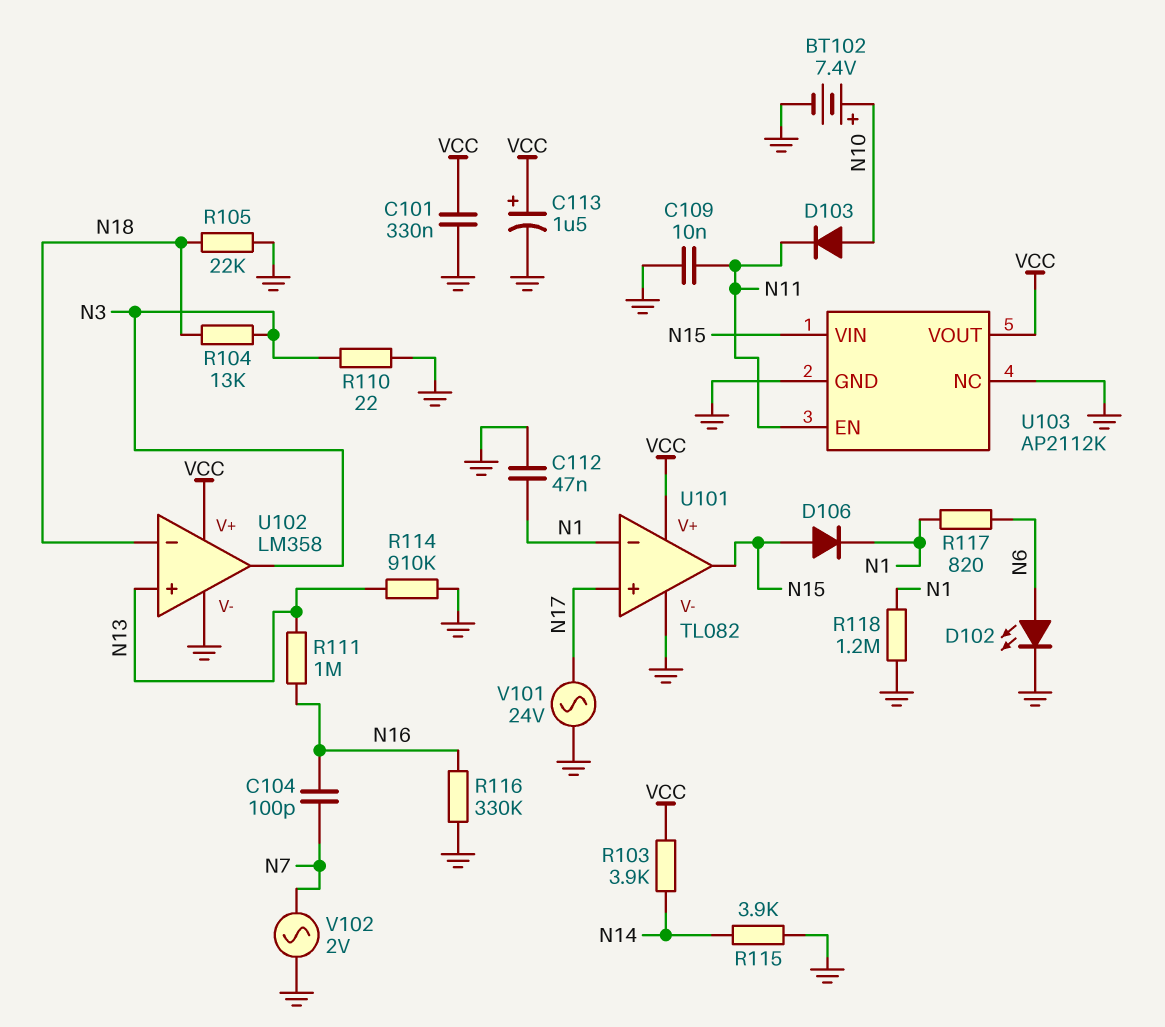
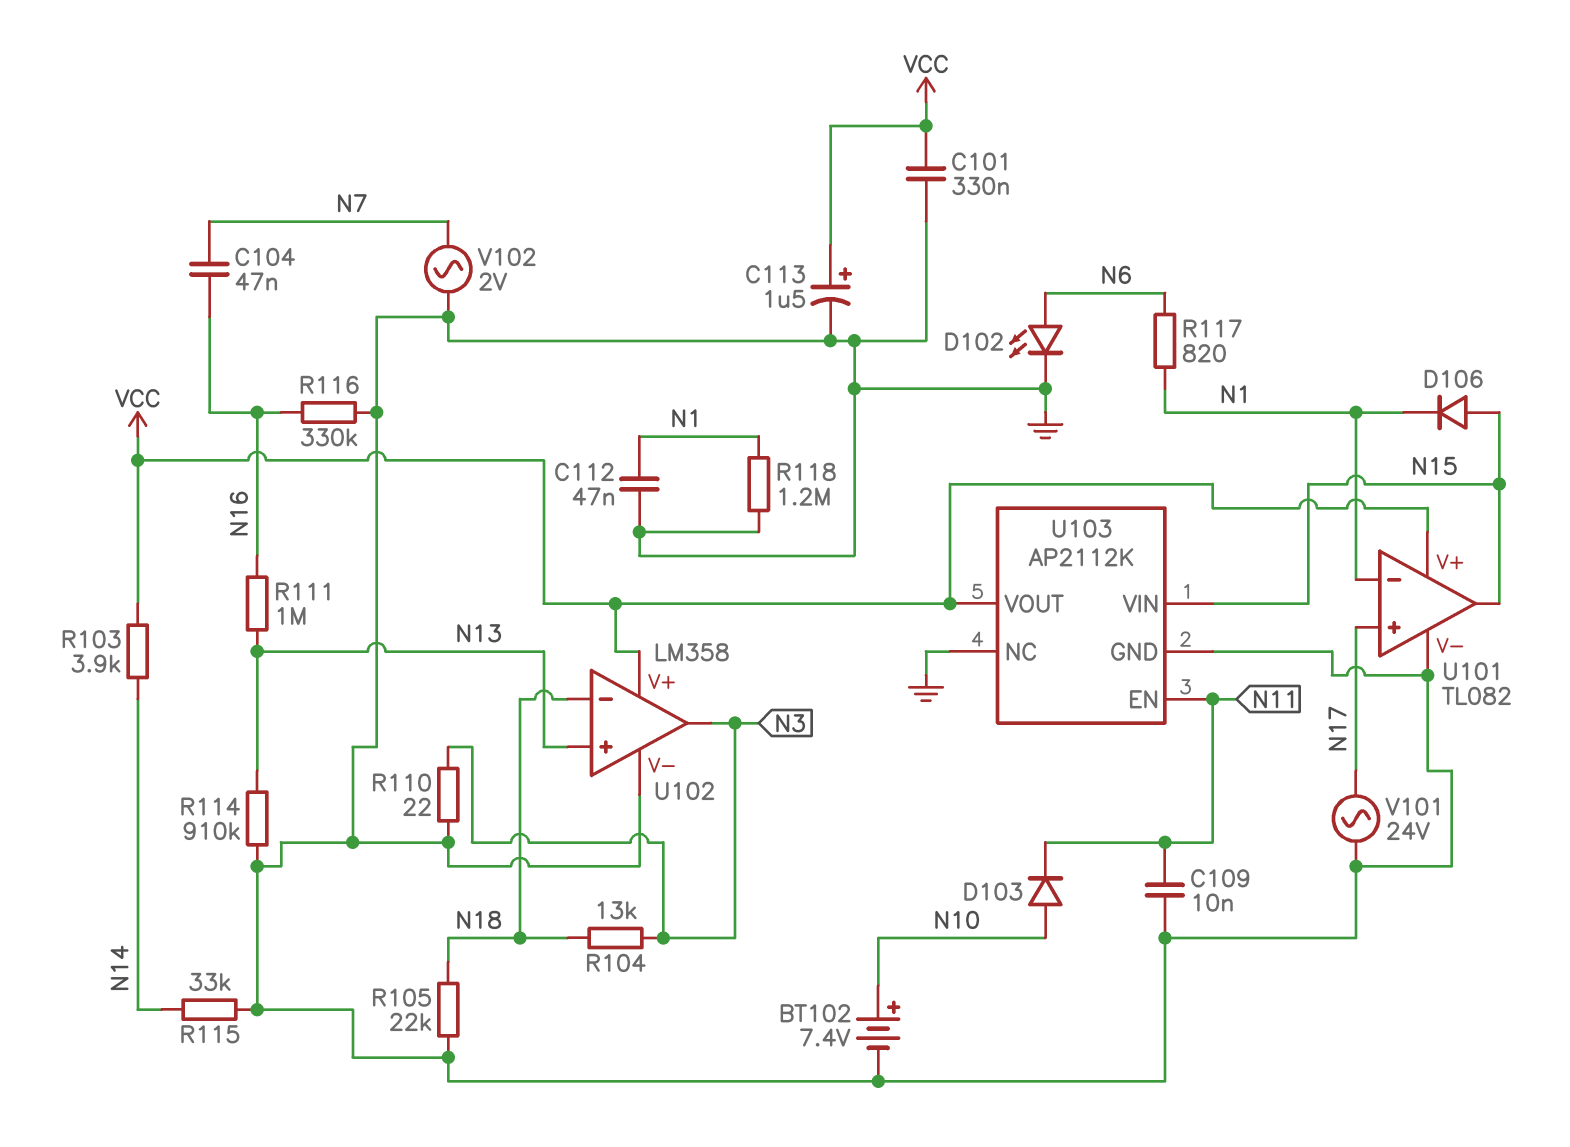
C104: 100pF (N7, N16) -> 47nF (N7, N16)
R115: 3.9k (GND, N14) -> 33k (GND, N14)

